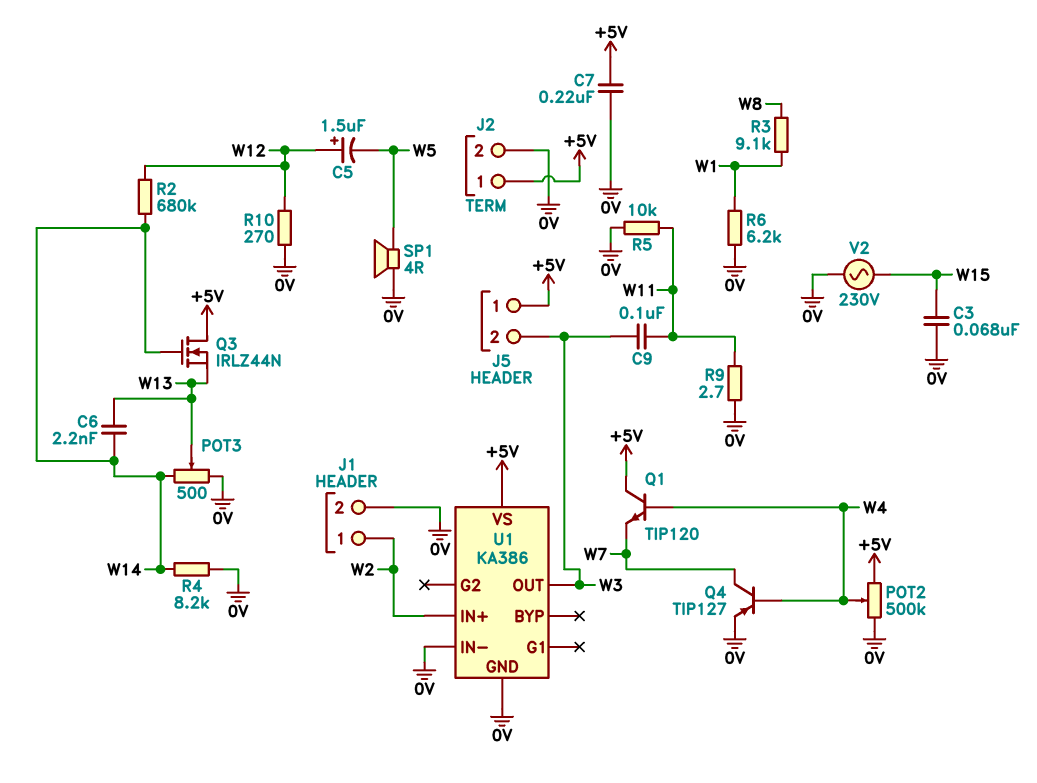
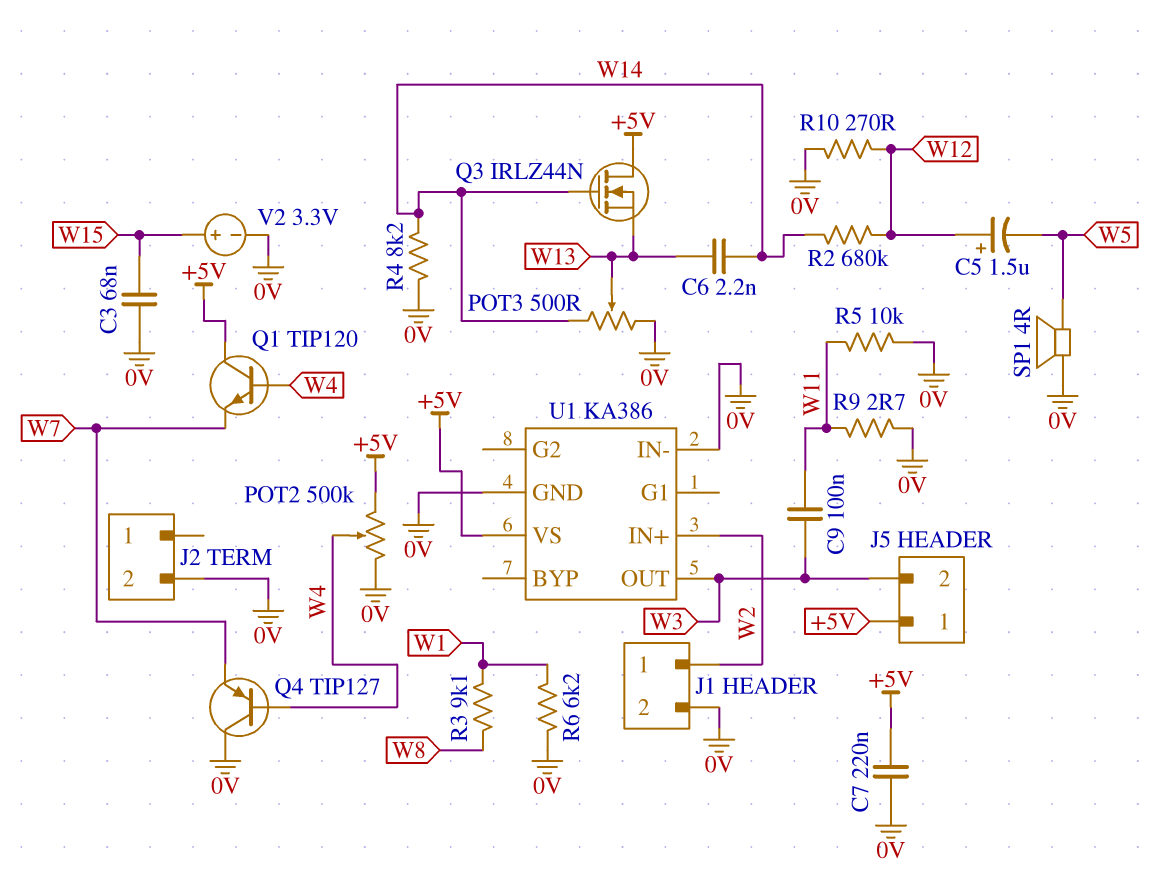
J2 pin 1: +5V -> none
Q4: PNP TIP127 (B W4, C W7, E 0V) -> PNP TIP127 (B W4, C 0V, E W7)
V2: AC 230V (0V, W15) -> 3.3V (plus W15, minus 0V)

